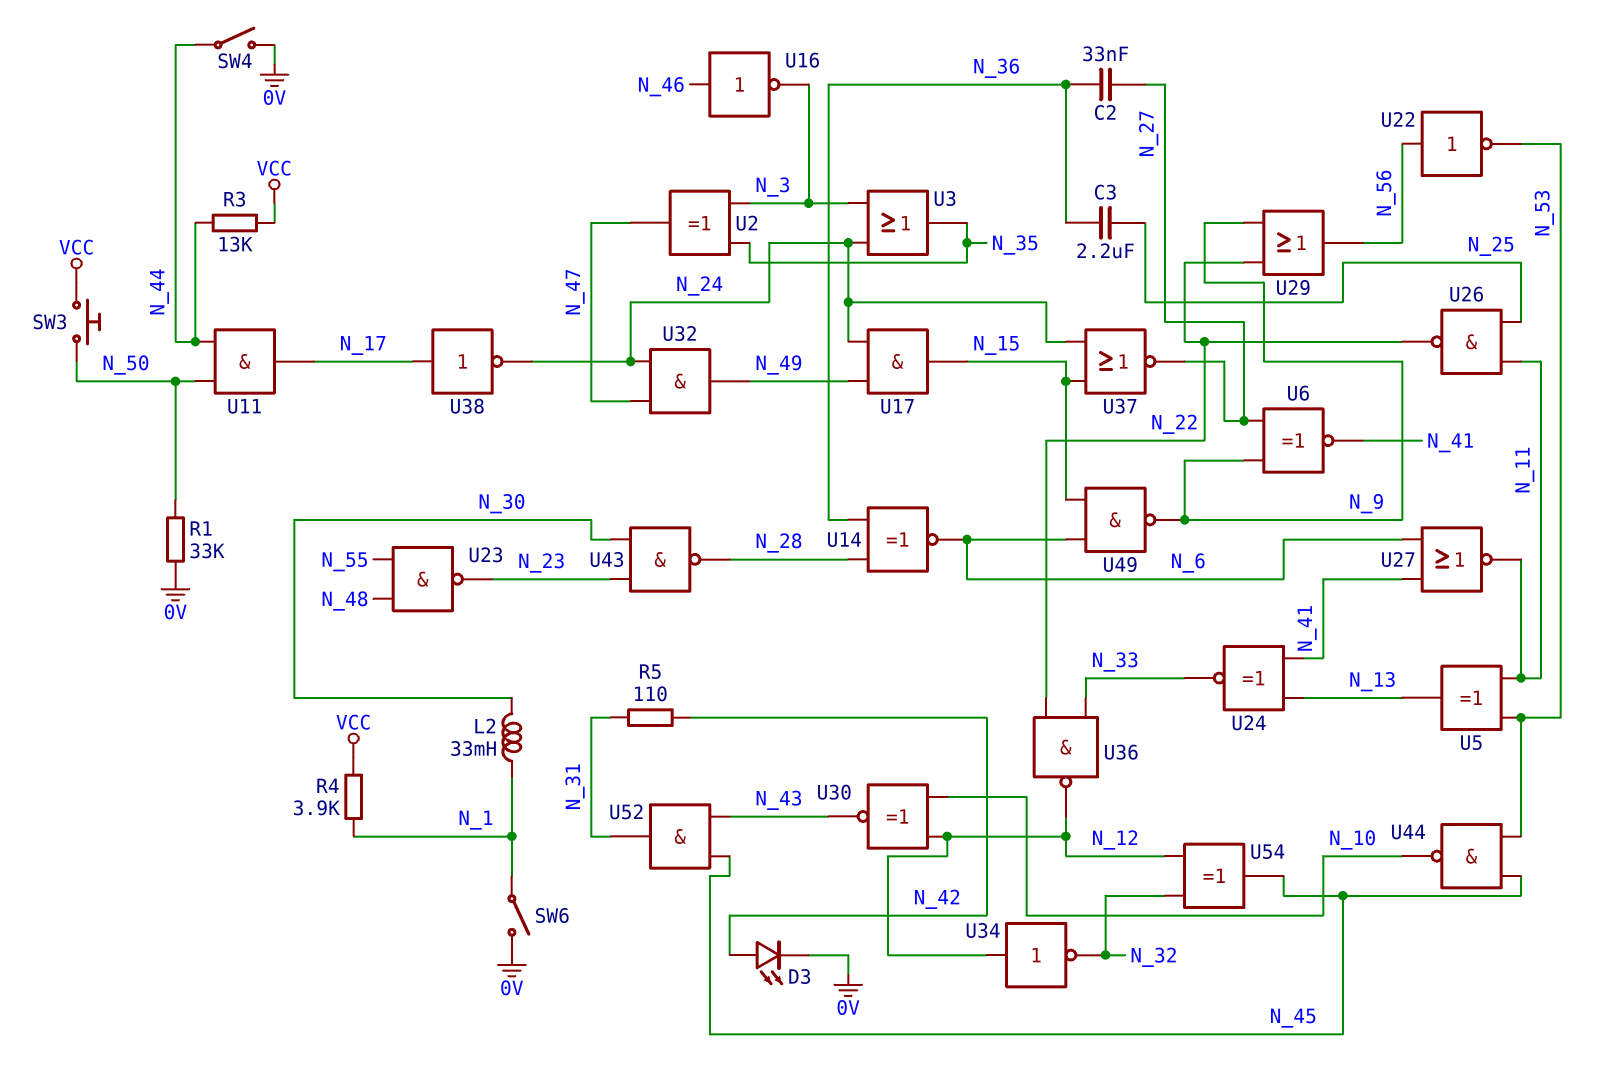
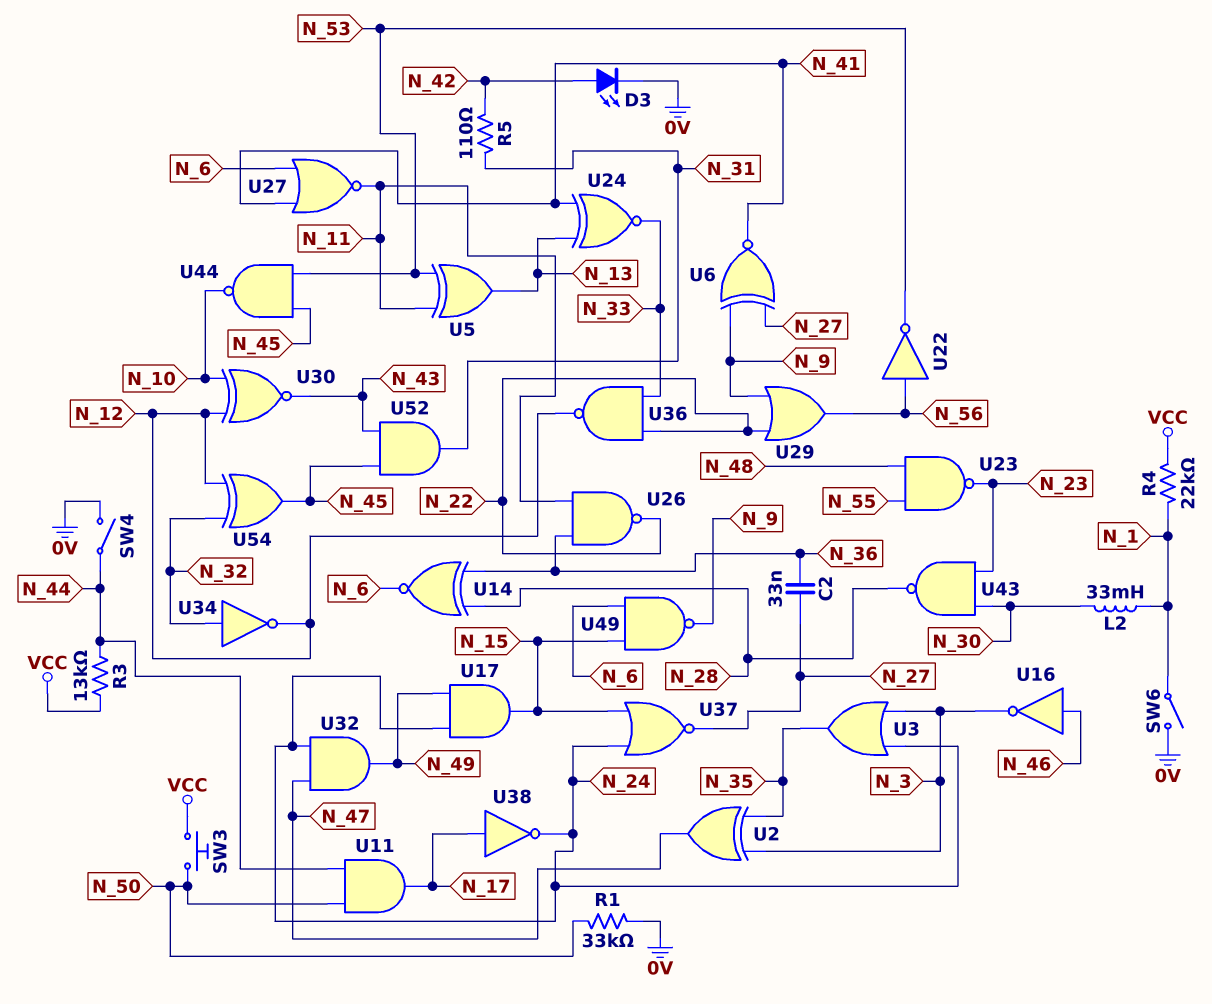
C3: 2.2uF (N_25, N_36) -> none
R4: 3.9k (N_1, VCC) -> 22k (N_1, VCC)
U26: NAND (in N_11, in N_25, out N_22) -> NAND (in N_11, in N_36, out N_22)
U34: NOT (in N_12, out N_32) -> NOT (in N_32, out N_12)

